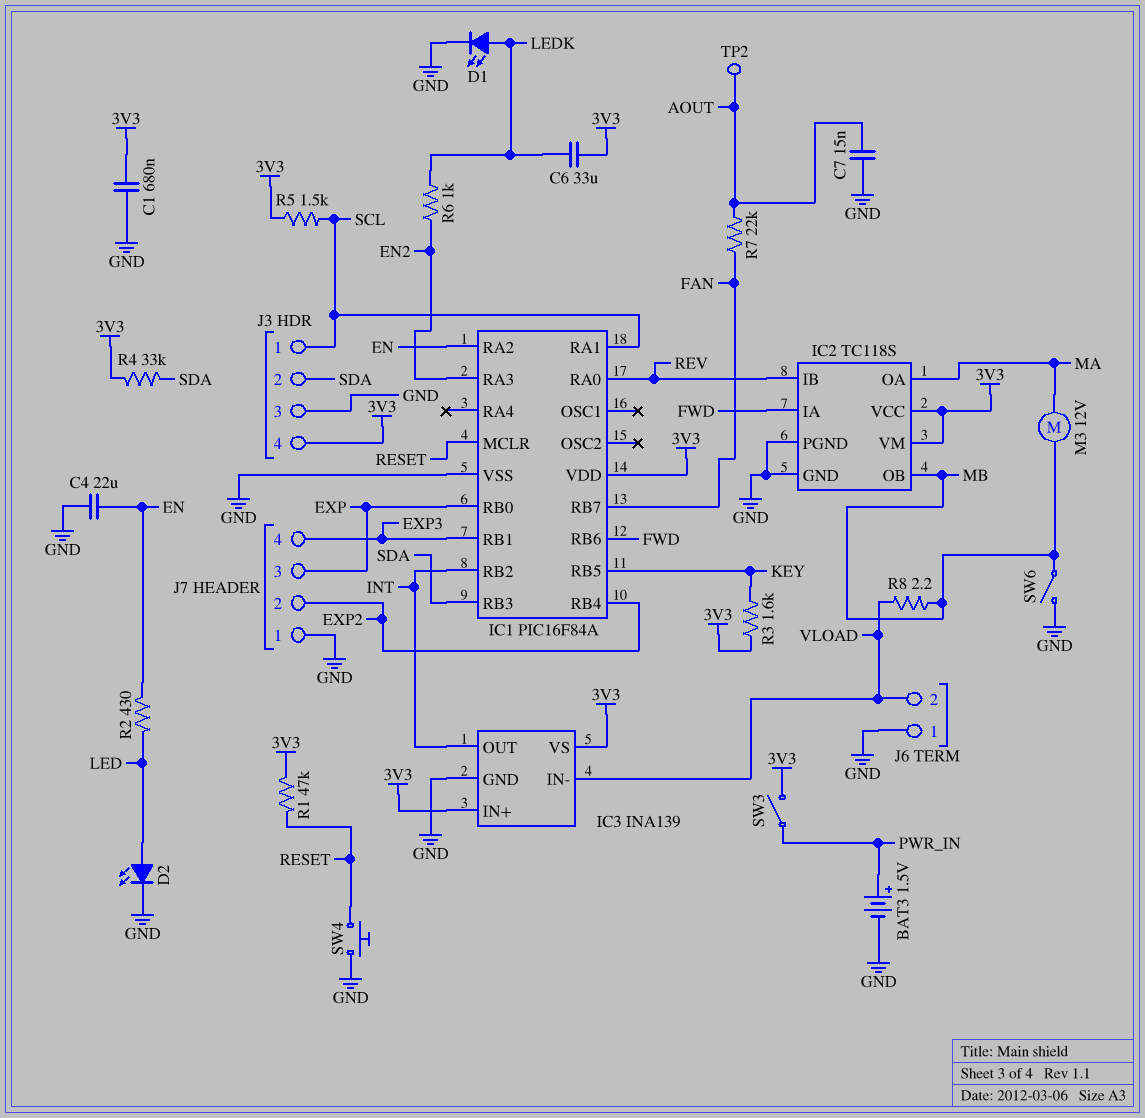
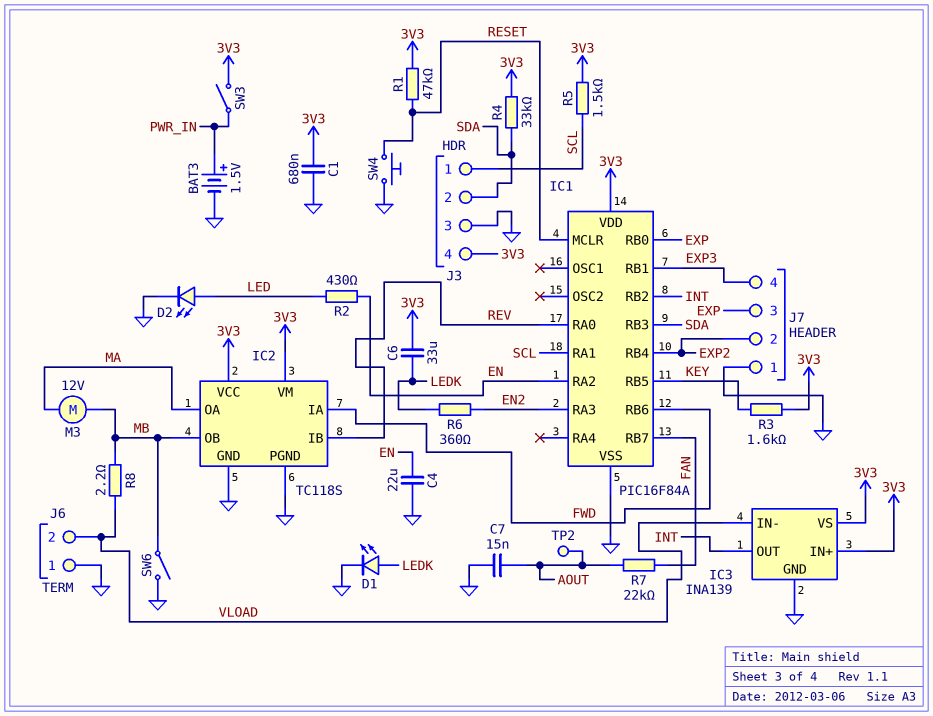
R6: 1k (EN2, LEDK) -> 360 (EN2, LEDK)

